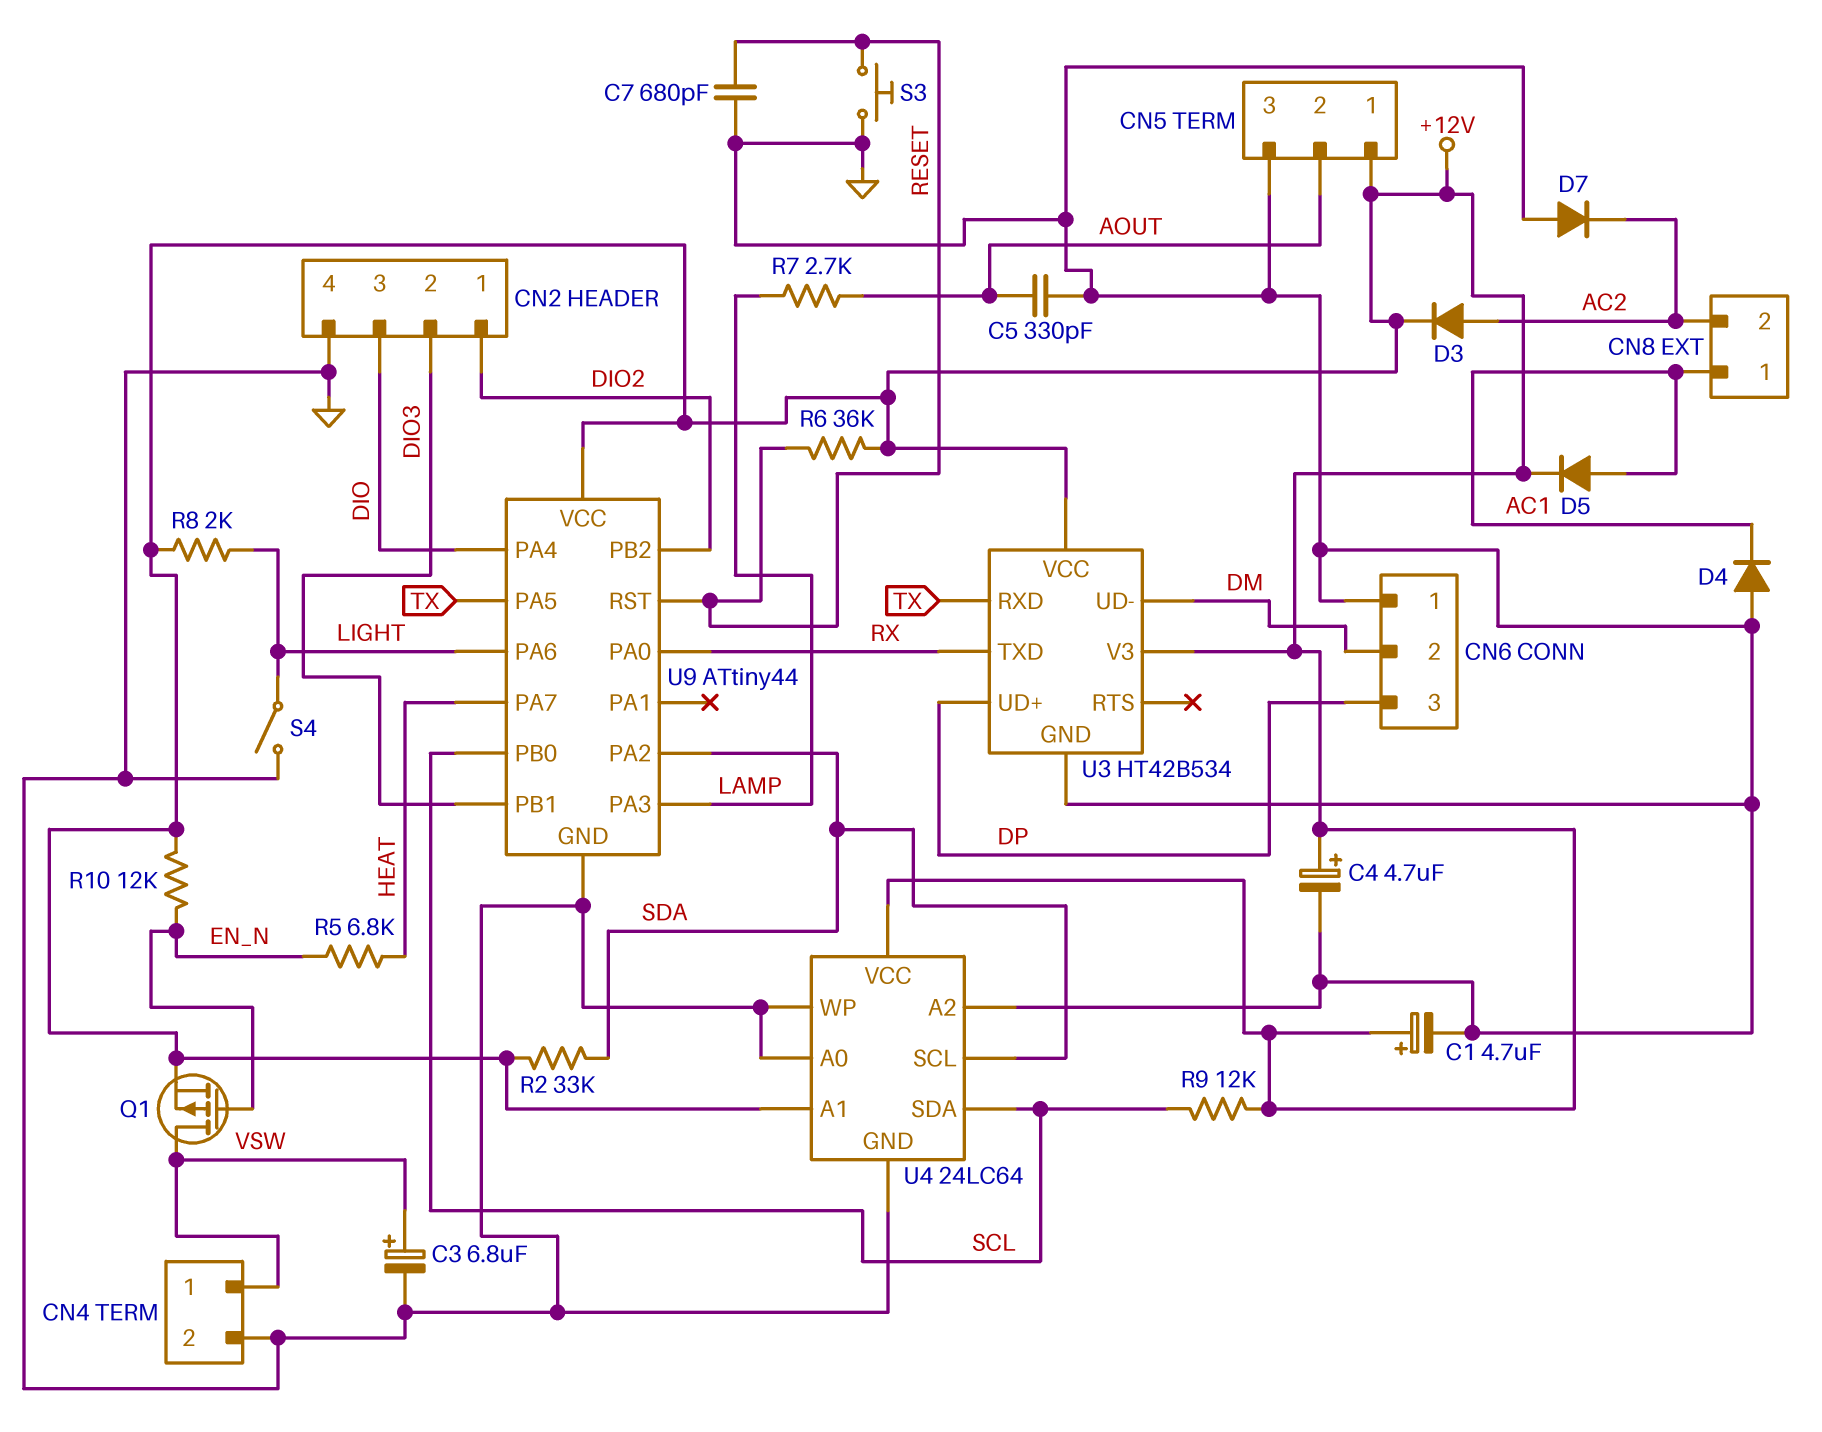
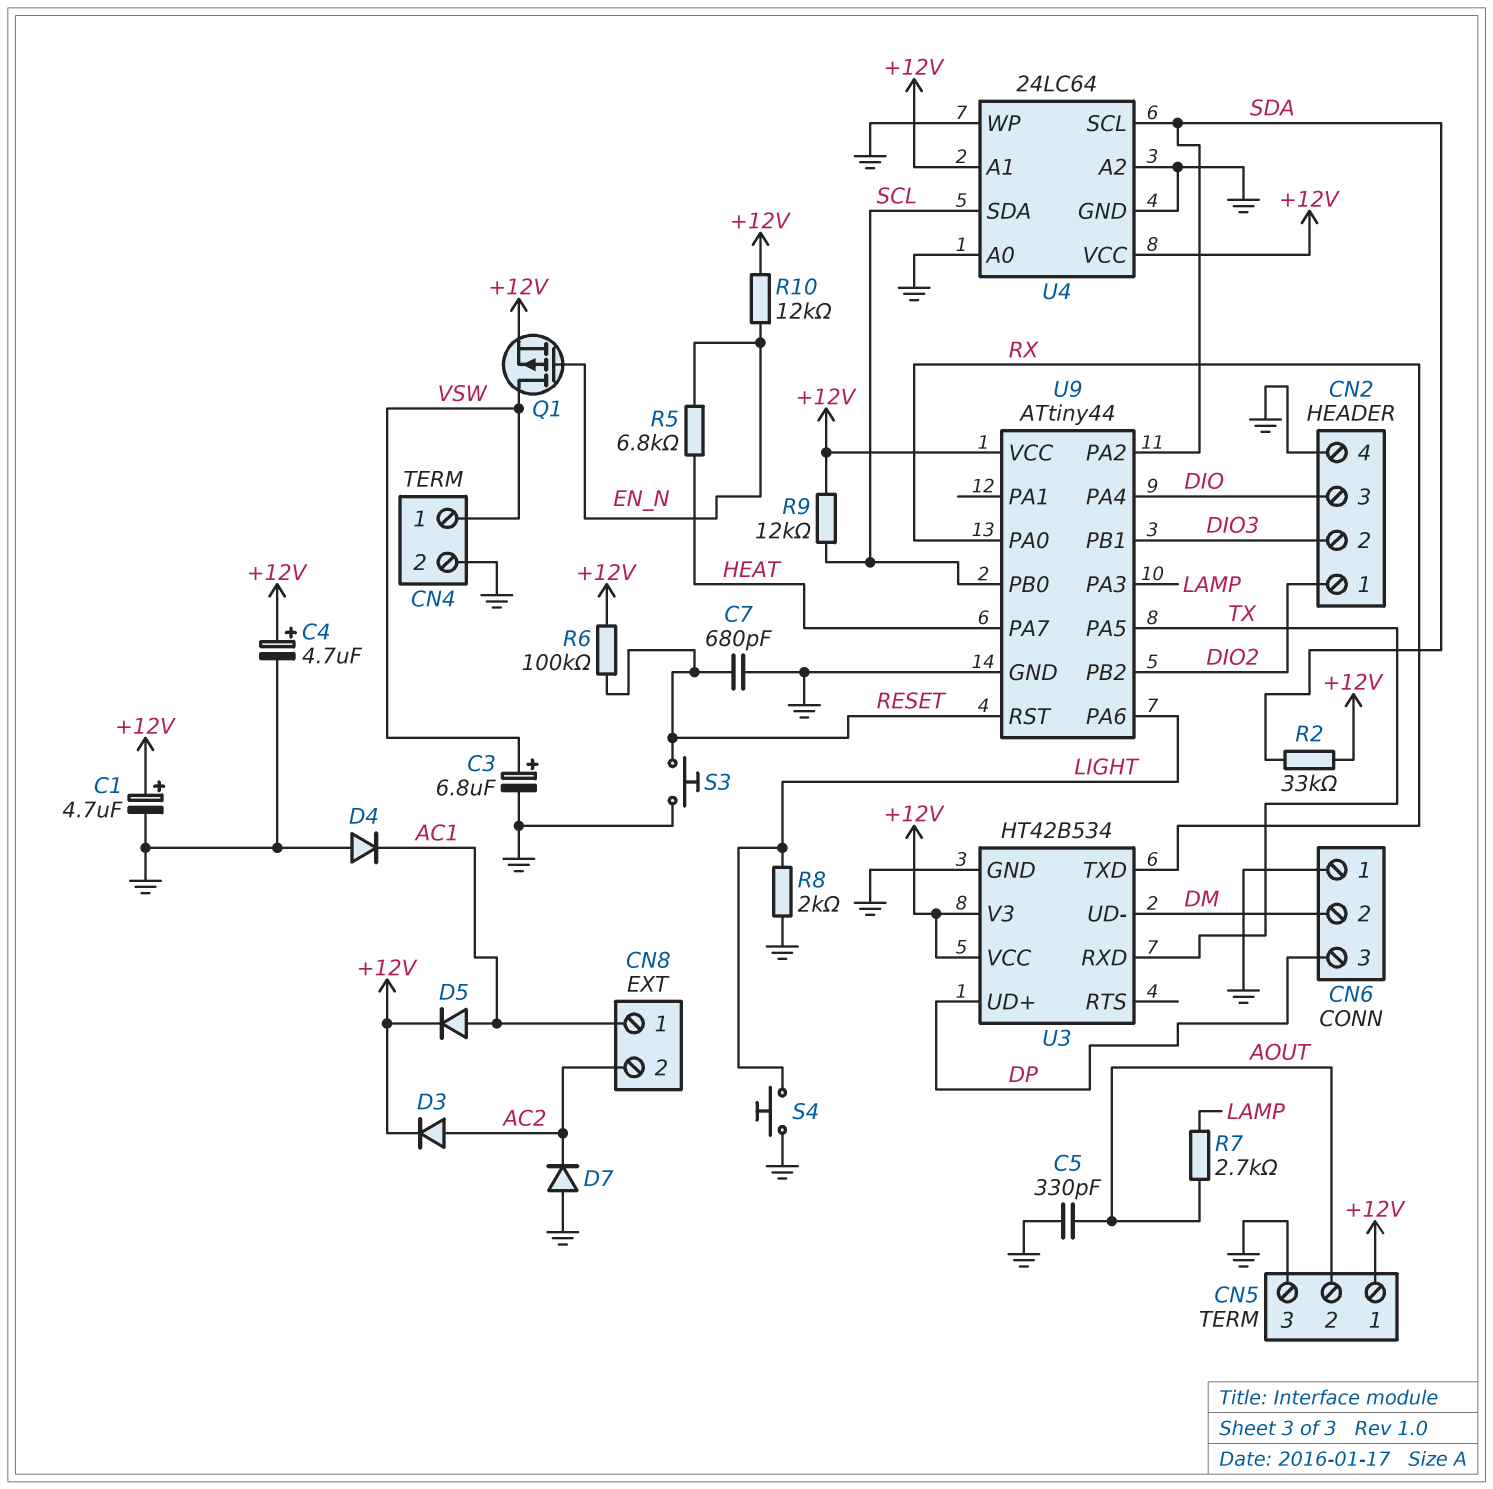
R6: 36k (+12V, RESET) -> 100k (+12V, RESET)
R8: 2k (+12V, LIGHT) -> 2k (GND, LIGHT)
S4: switch (GND, LIGHT) -> button (GND, LIGHT)

